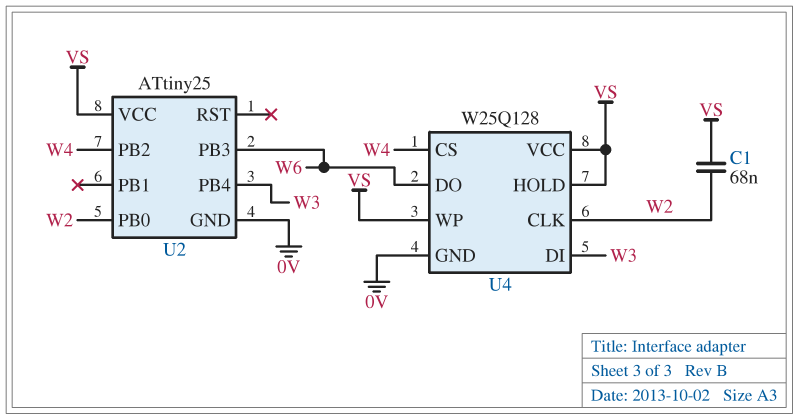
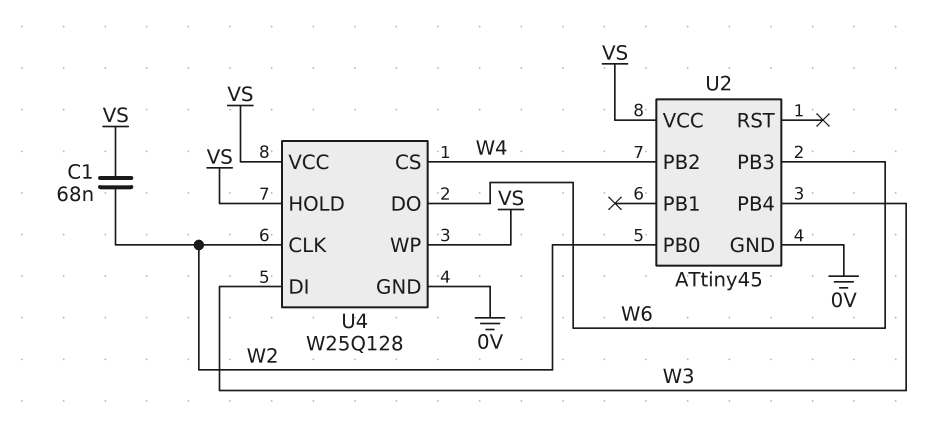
U2: ATtiny25 -> ATtiny45

